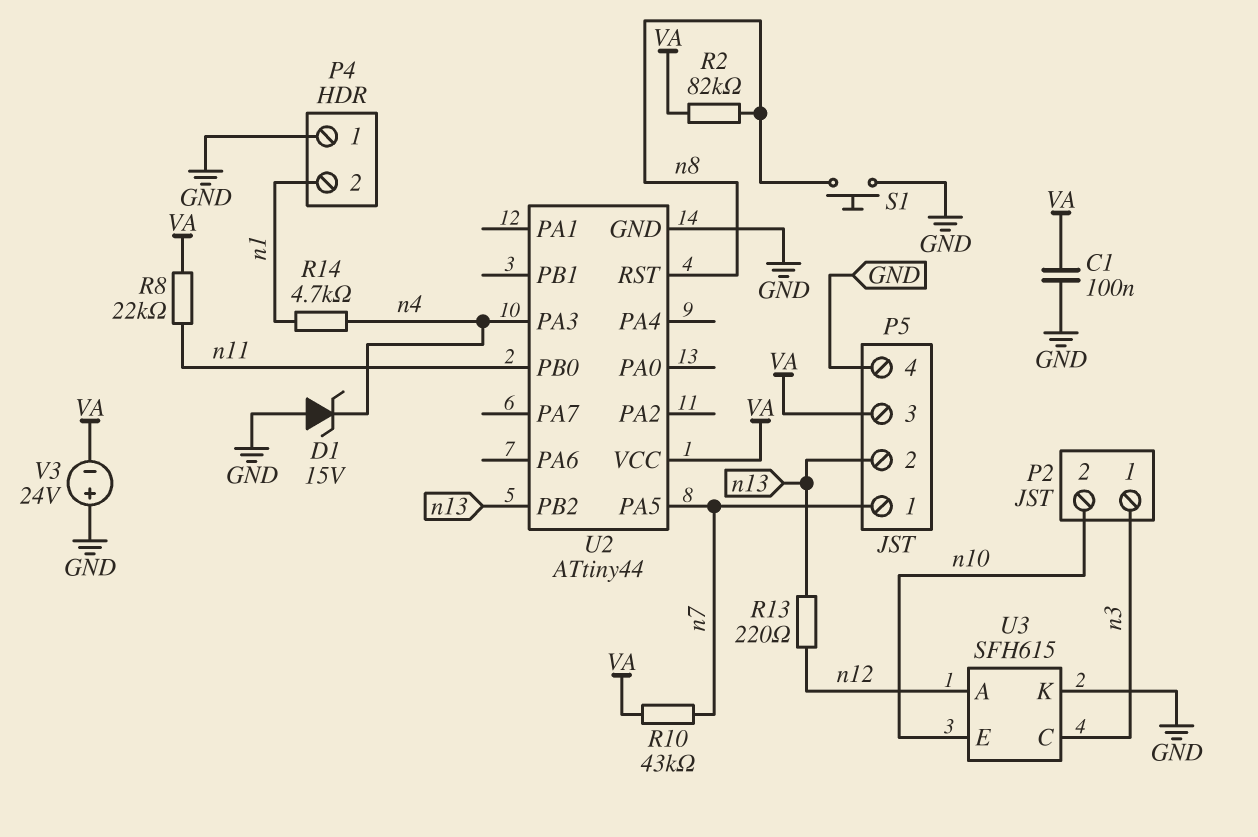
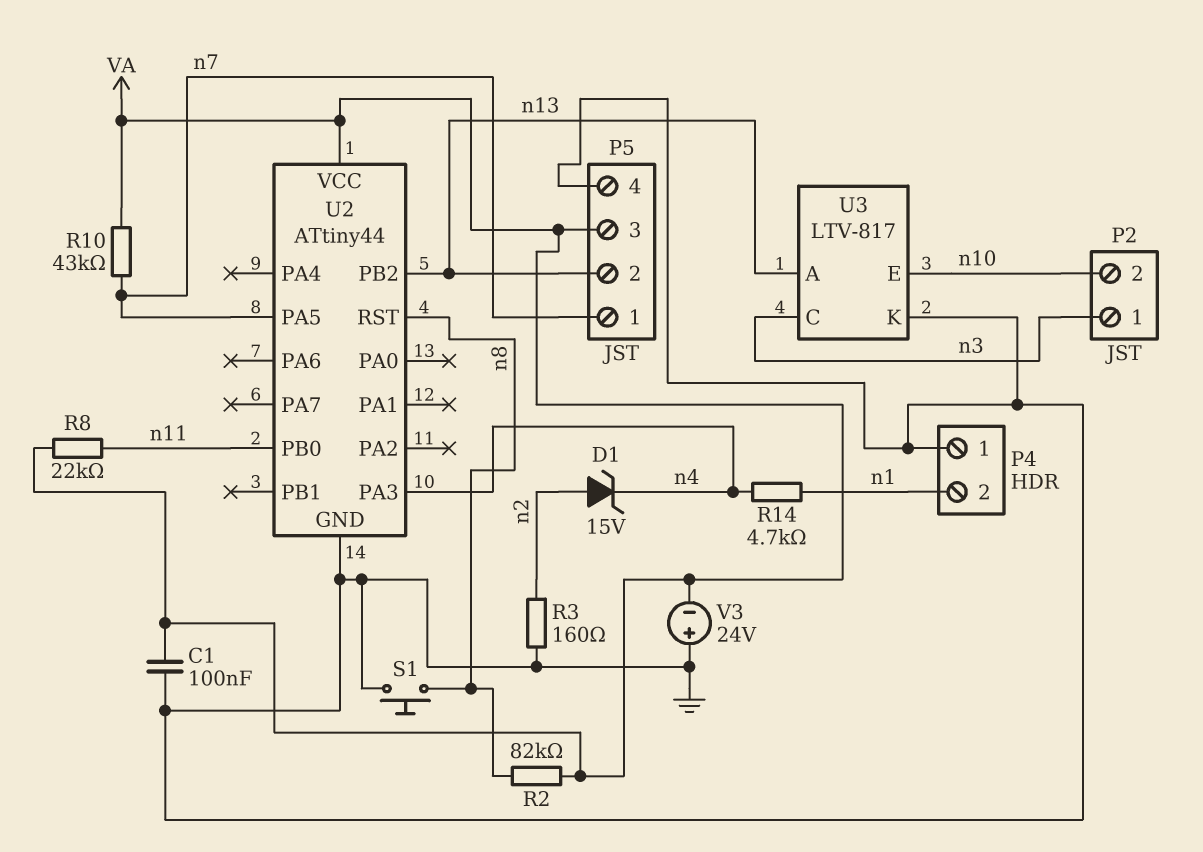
D1: zener 15V (A GND, K n4) -> zener 15V (A n2, K n4)
R3: none -> 160 (GND, n2)
R13: 220 (n12, n13) -> none
U3: SFH615 -> LTV-817
U3 pin A: n12 -> n13

